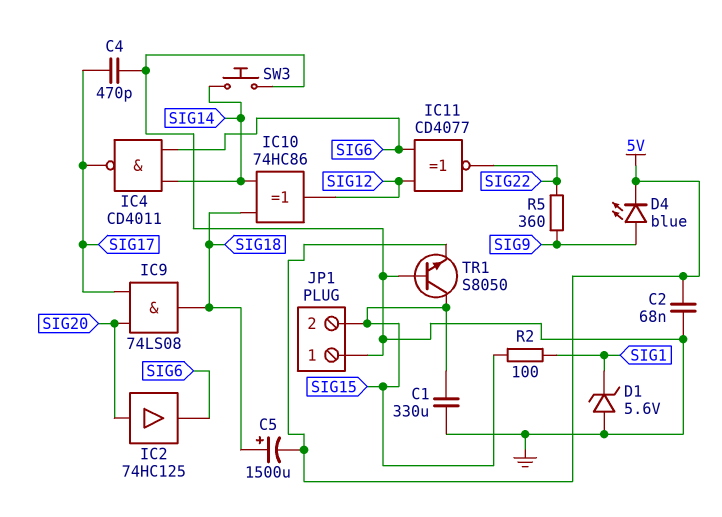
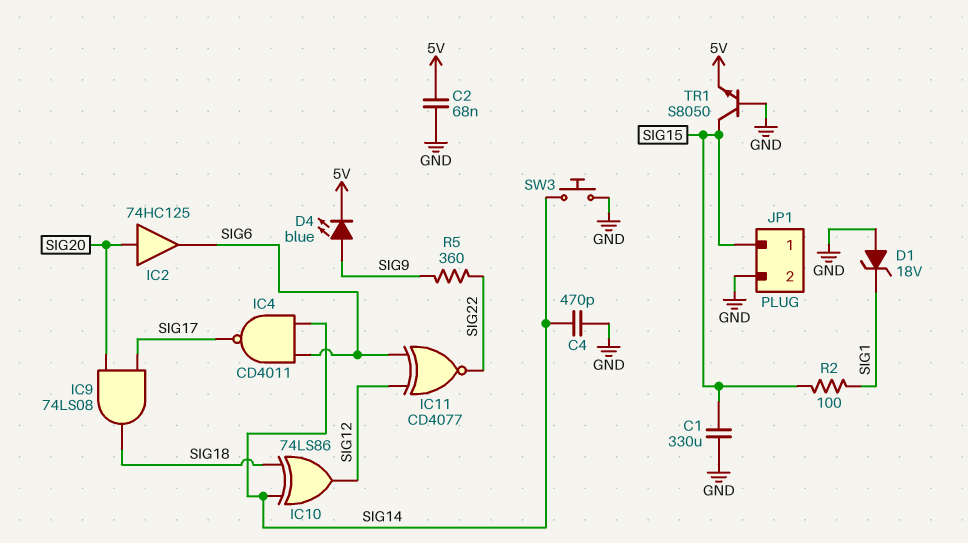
C4: 470pF (GND, SIG17) -> 470pF (GND, SIG14)
C5: 1500uF (plus SIG18, minus 5V) -> none
D1: zener 5.6V (A GND, K SIG1) -> zener 18V (A GND, K SIG1)
IC10: XOR 74HC86 (in SIG14, in SIG18, out SIG12) -> XOR 74LS86 (in SIG14, in SIG18, out SIG12)
JP1 pin 1: GND -> SIG15
JP1 pin 2: SIG15 -> GND

